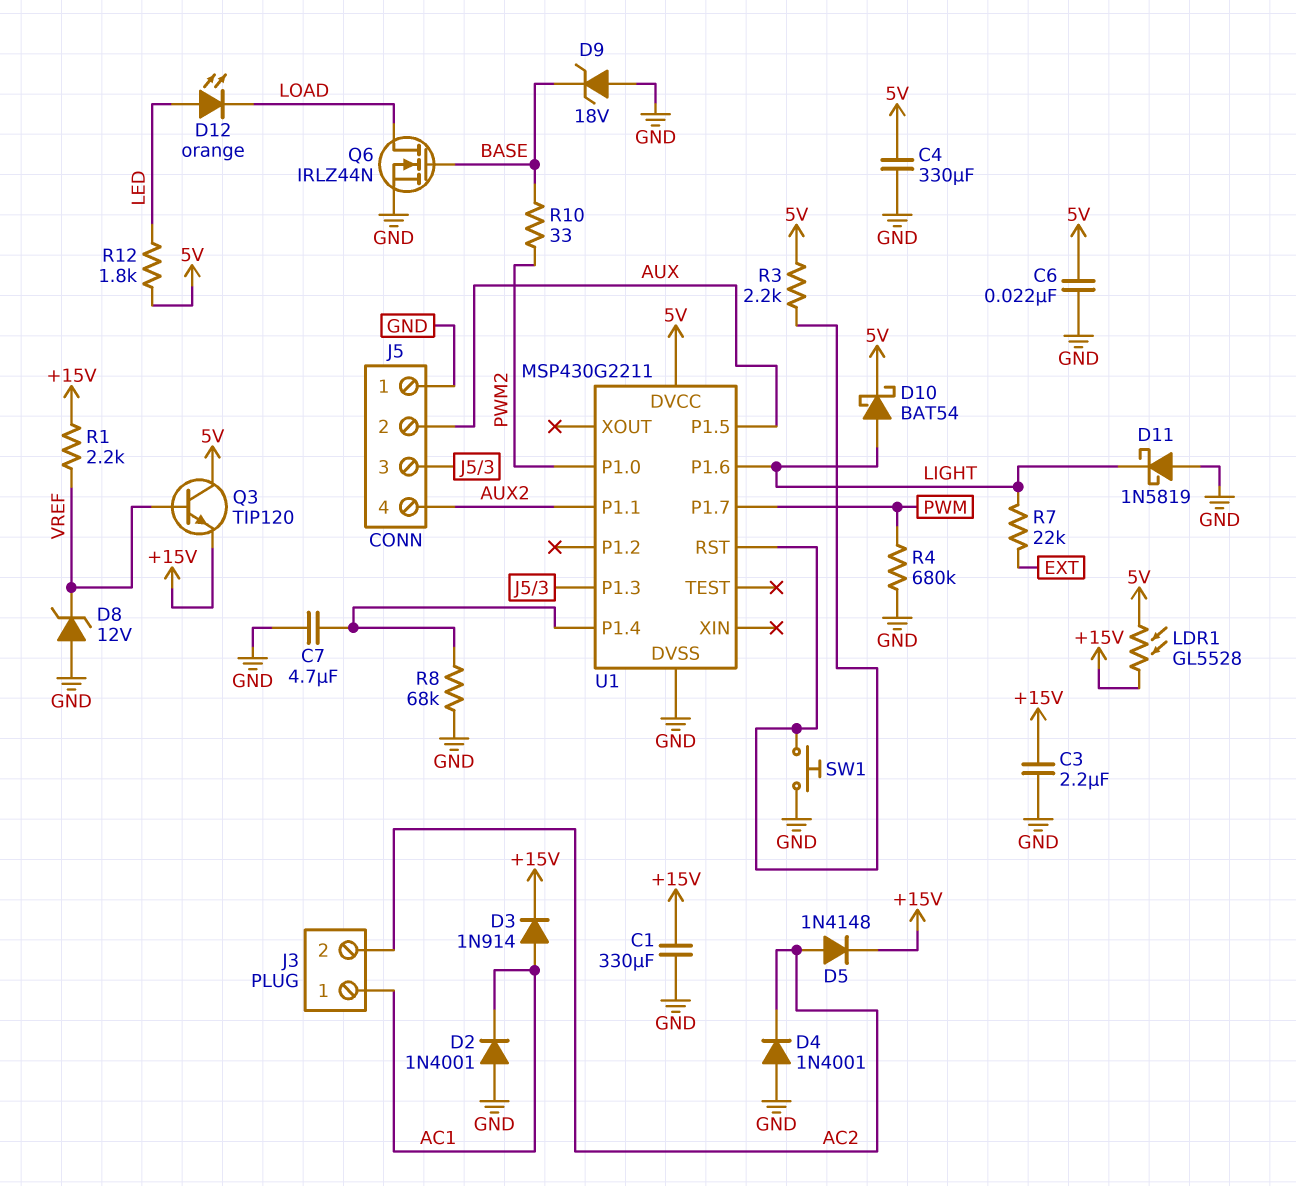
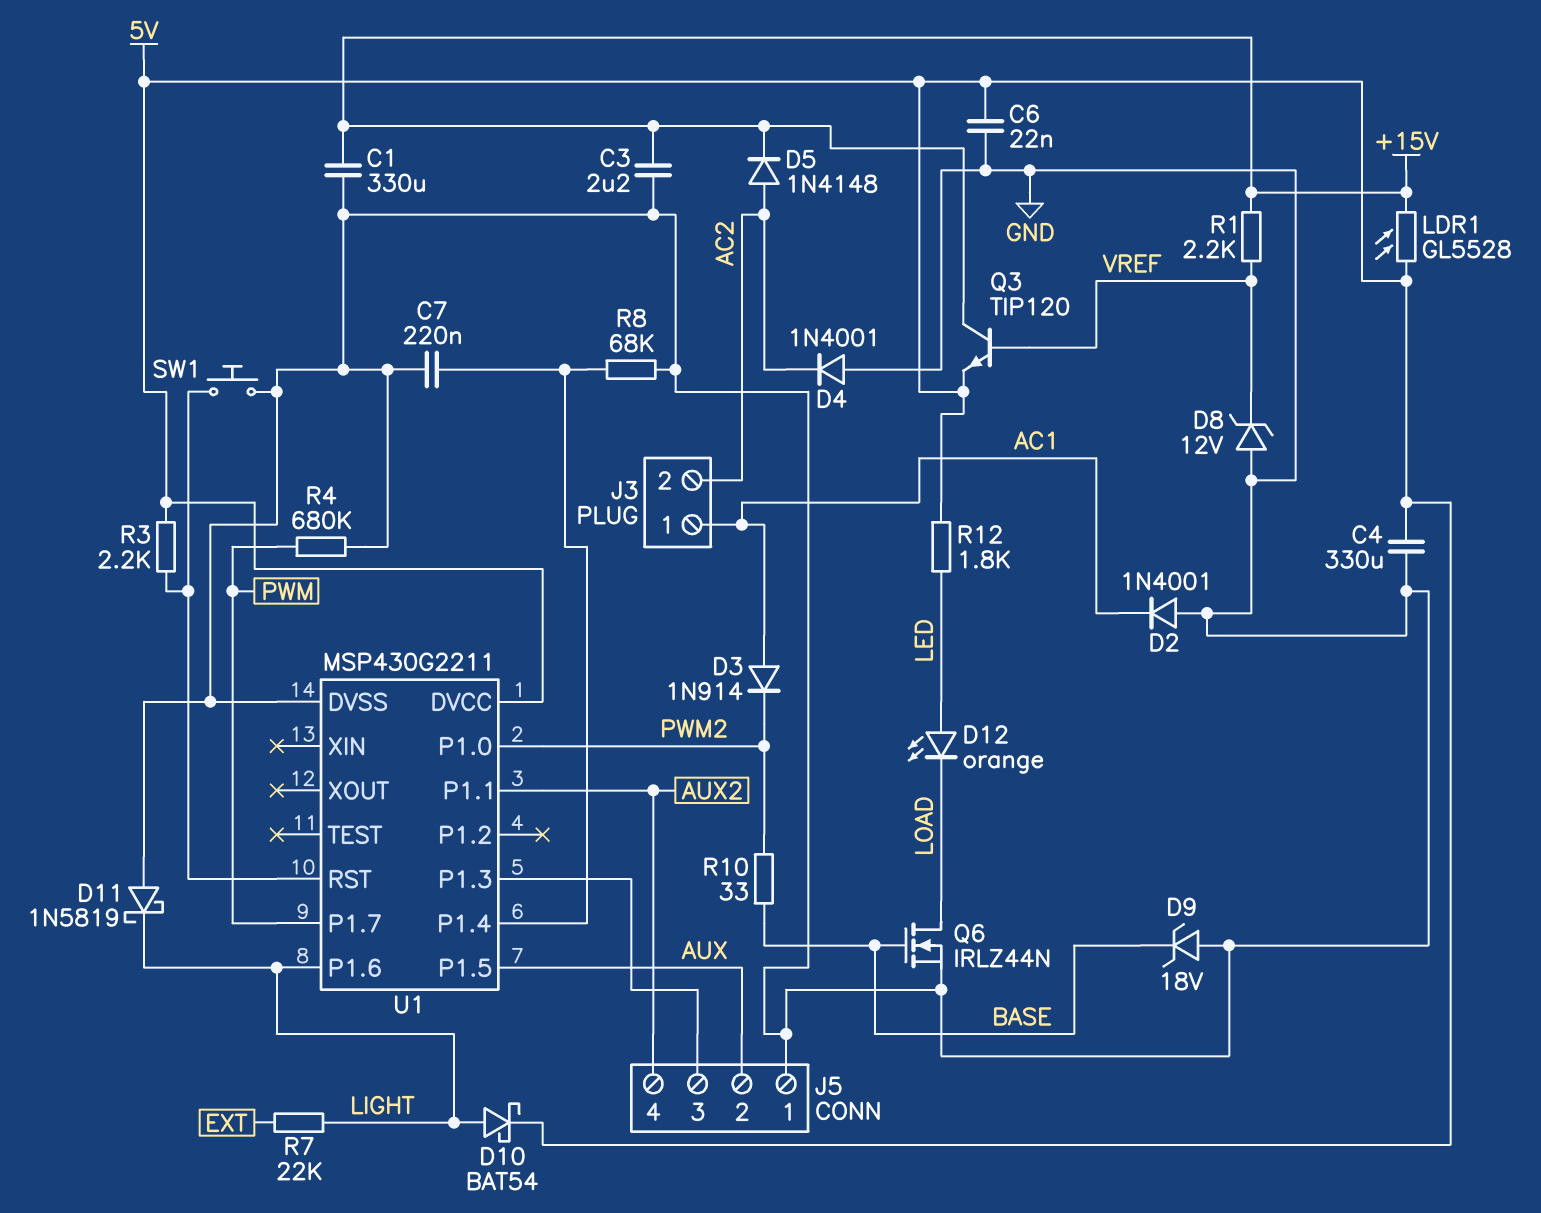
C7: 4.7uF (GND, U1/P1.4) -> 220nF (GND, U1/P1.4)
D3: diode 1N914 (A AC1, K +15V) -> diode 1N914 (A AC1, K PWM2)
Q3: NPN TIP120 (B VREF, C 5V, E +15V) -> NPN TIP120 (B VREF, C +15V, E 5V)

